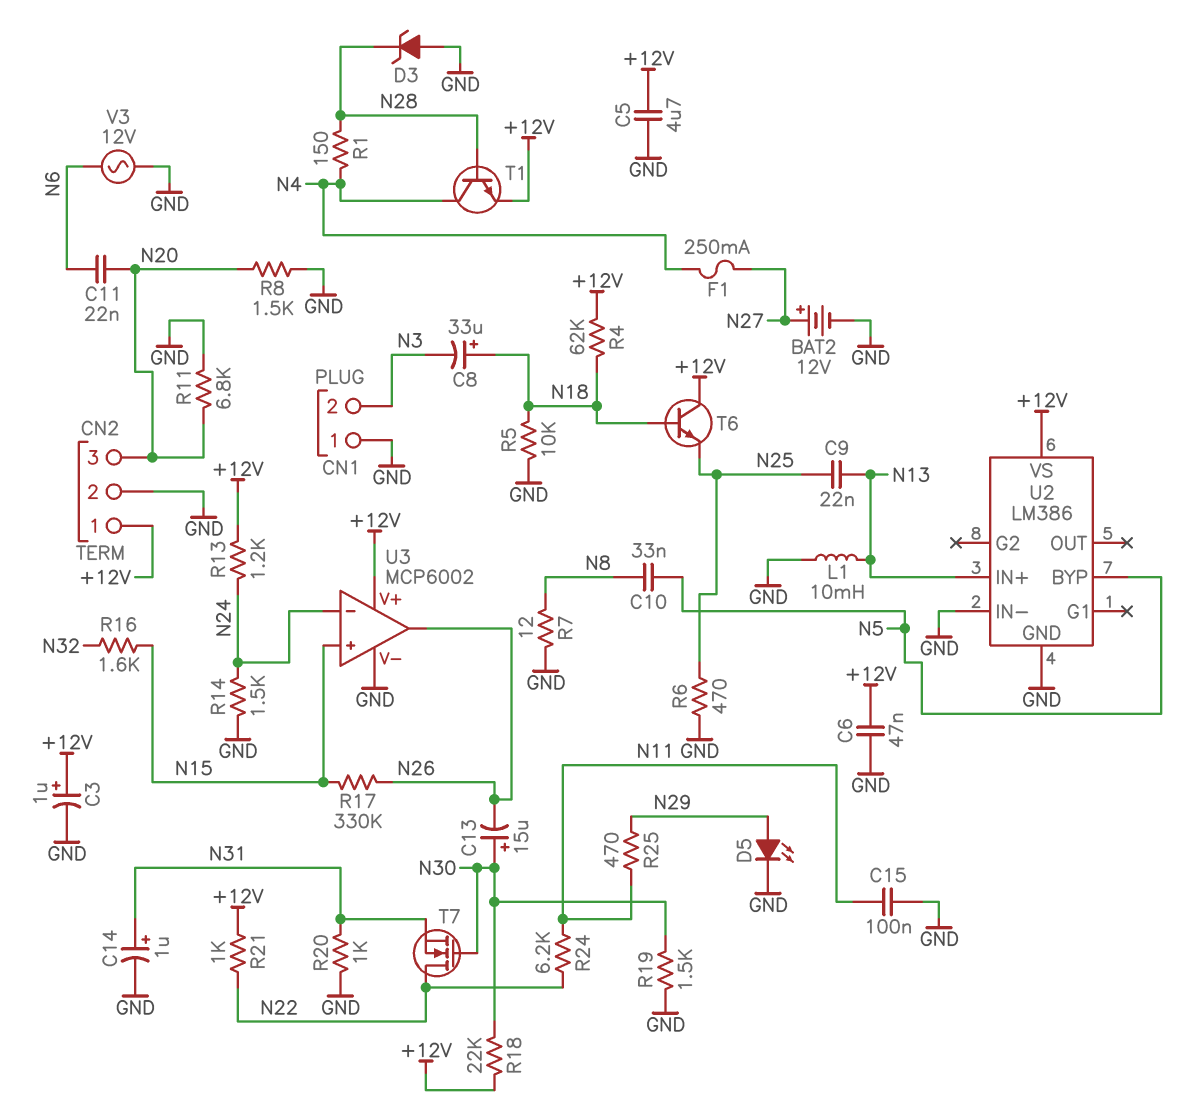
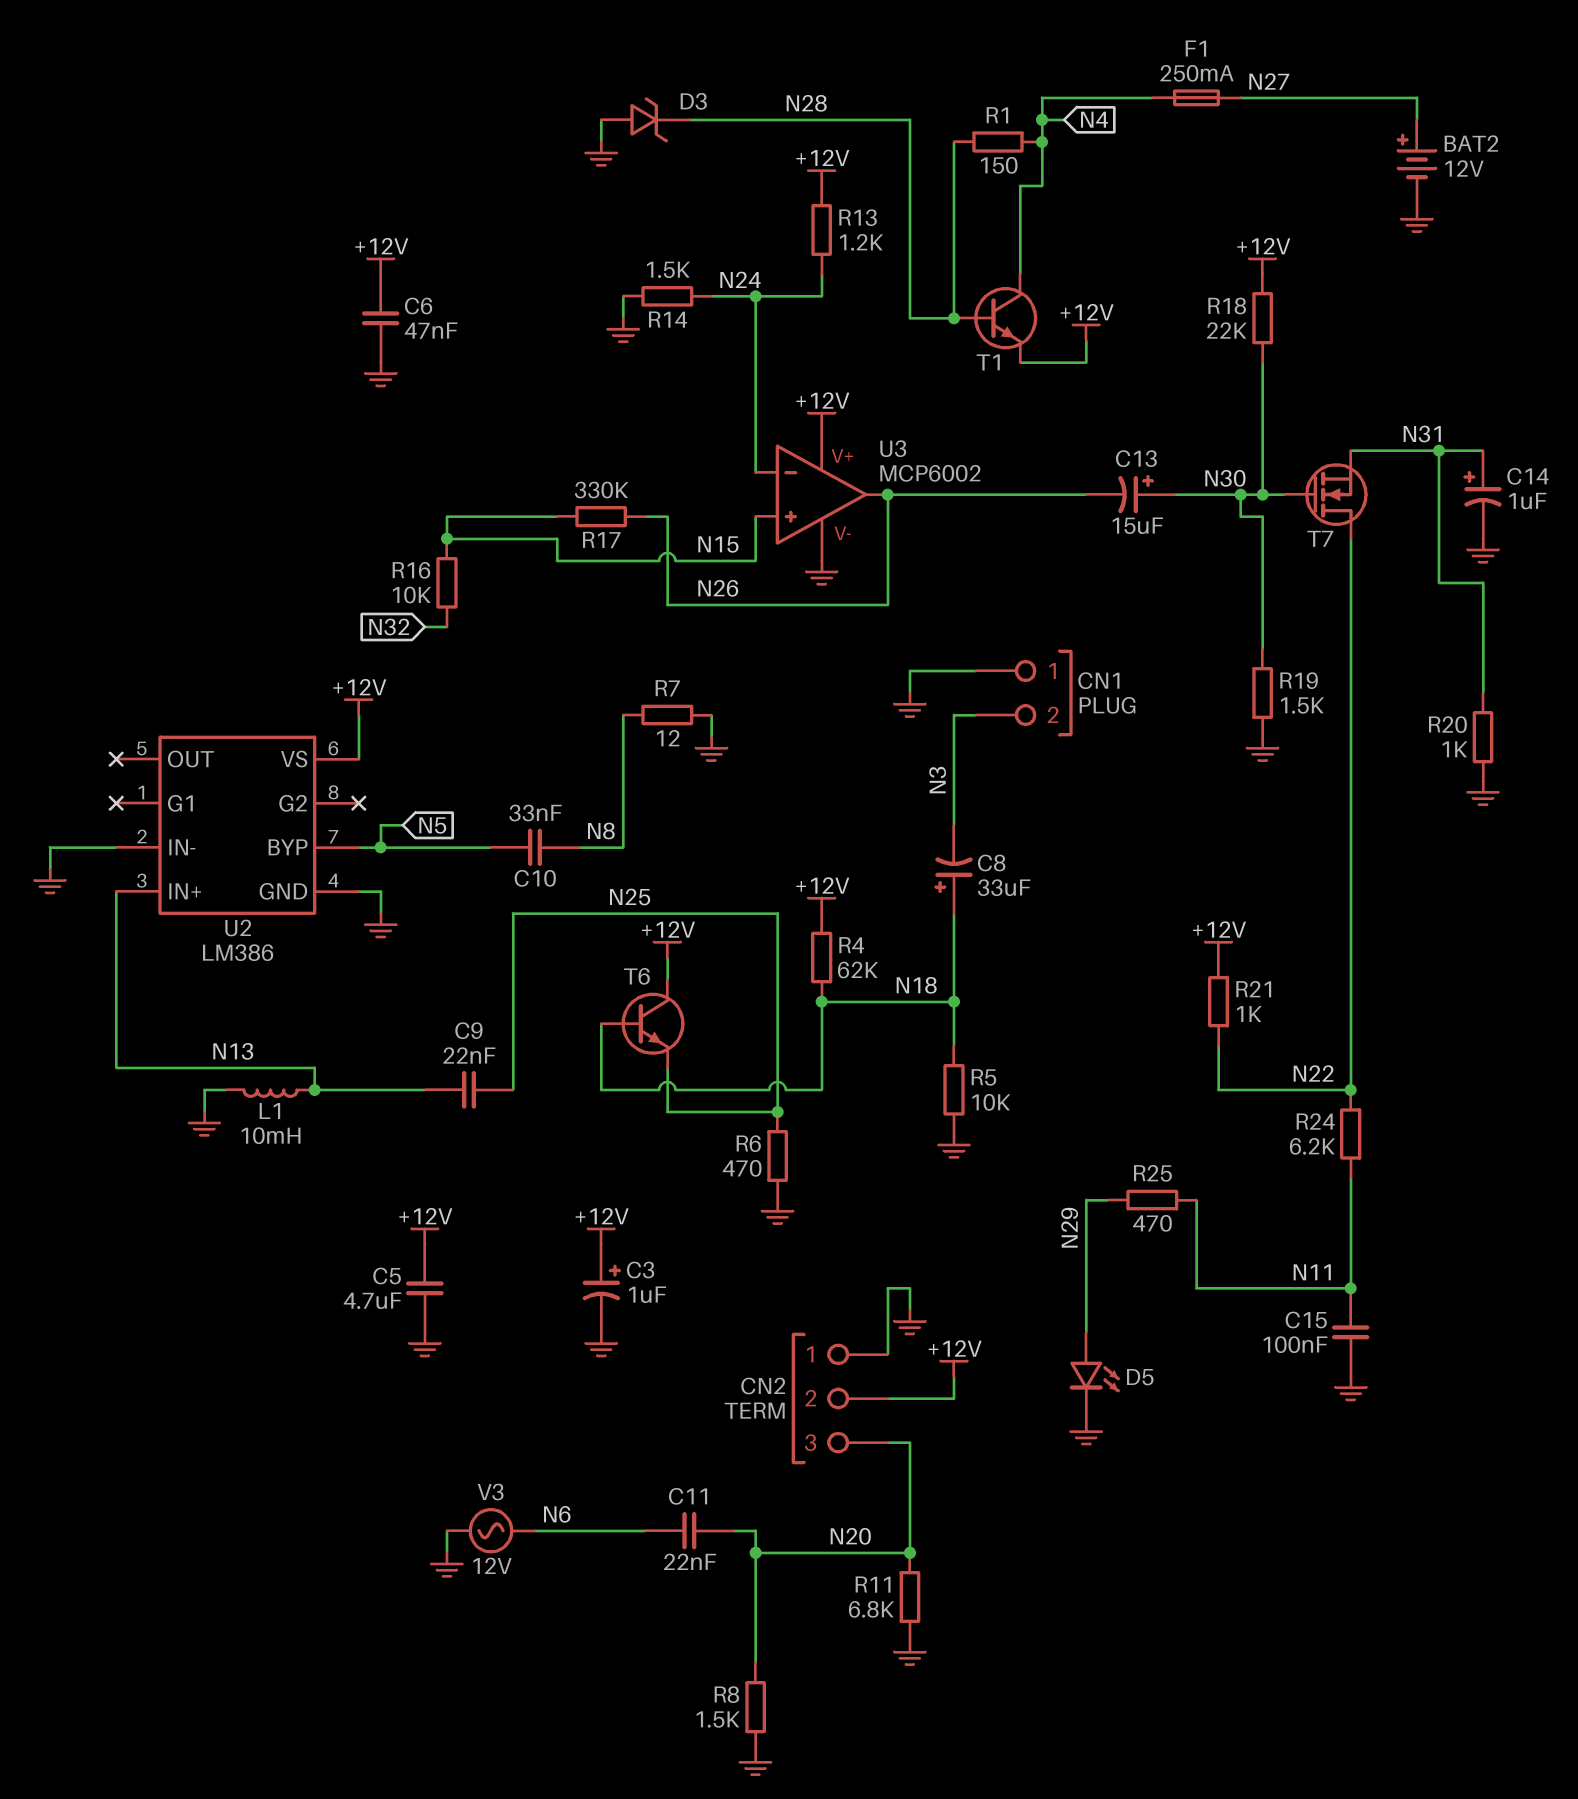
CN2 pin 1: +12V -> GND
CN2 pin 2: GND -> +12V
R16: 1.6k (N15, N32) -> 10k (N15, N32)

